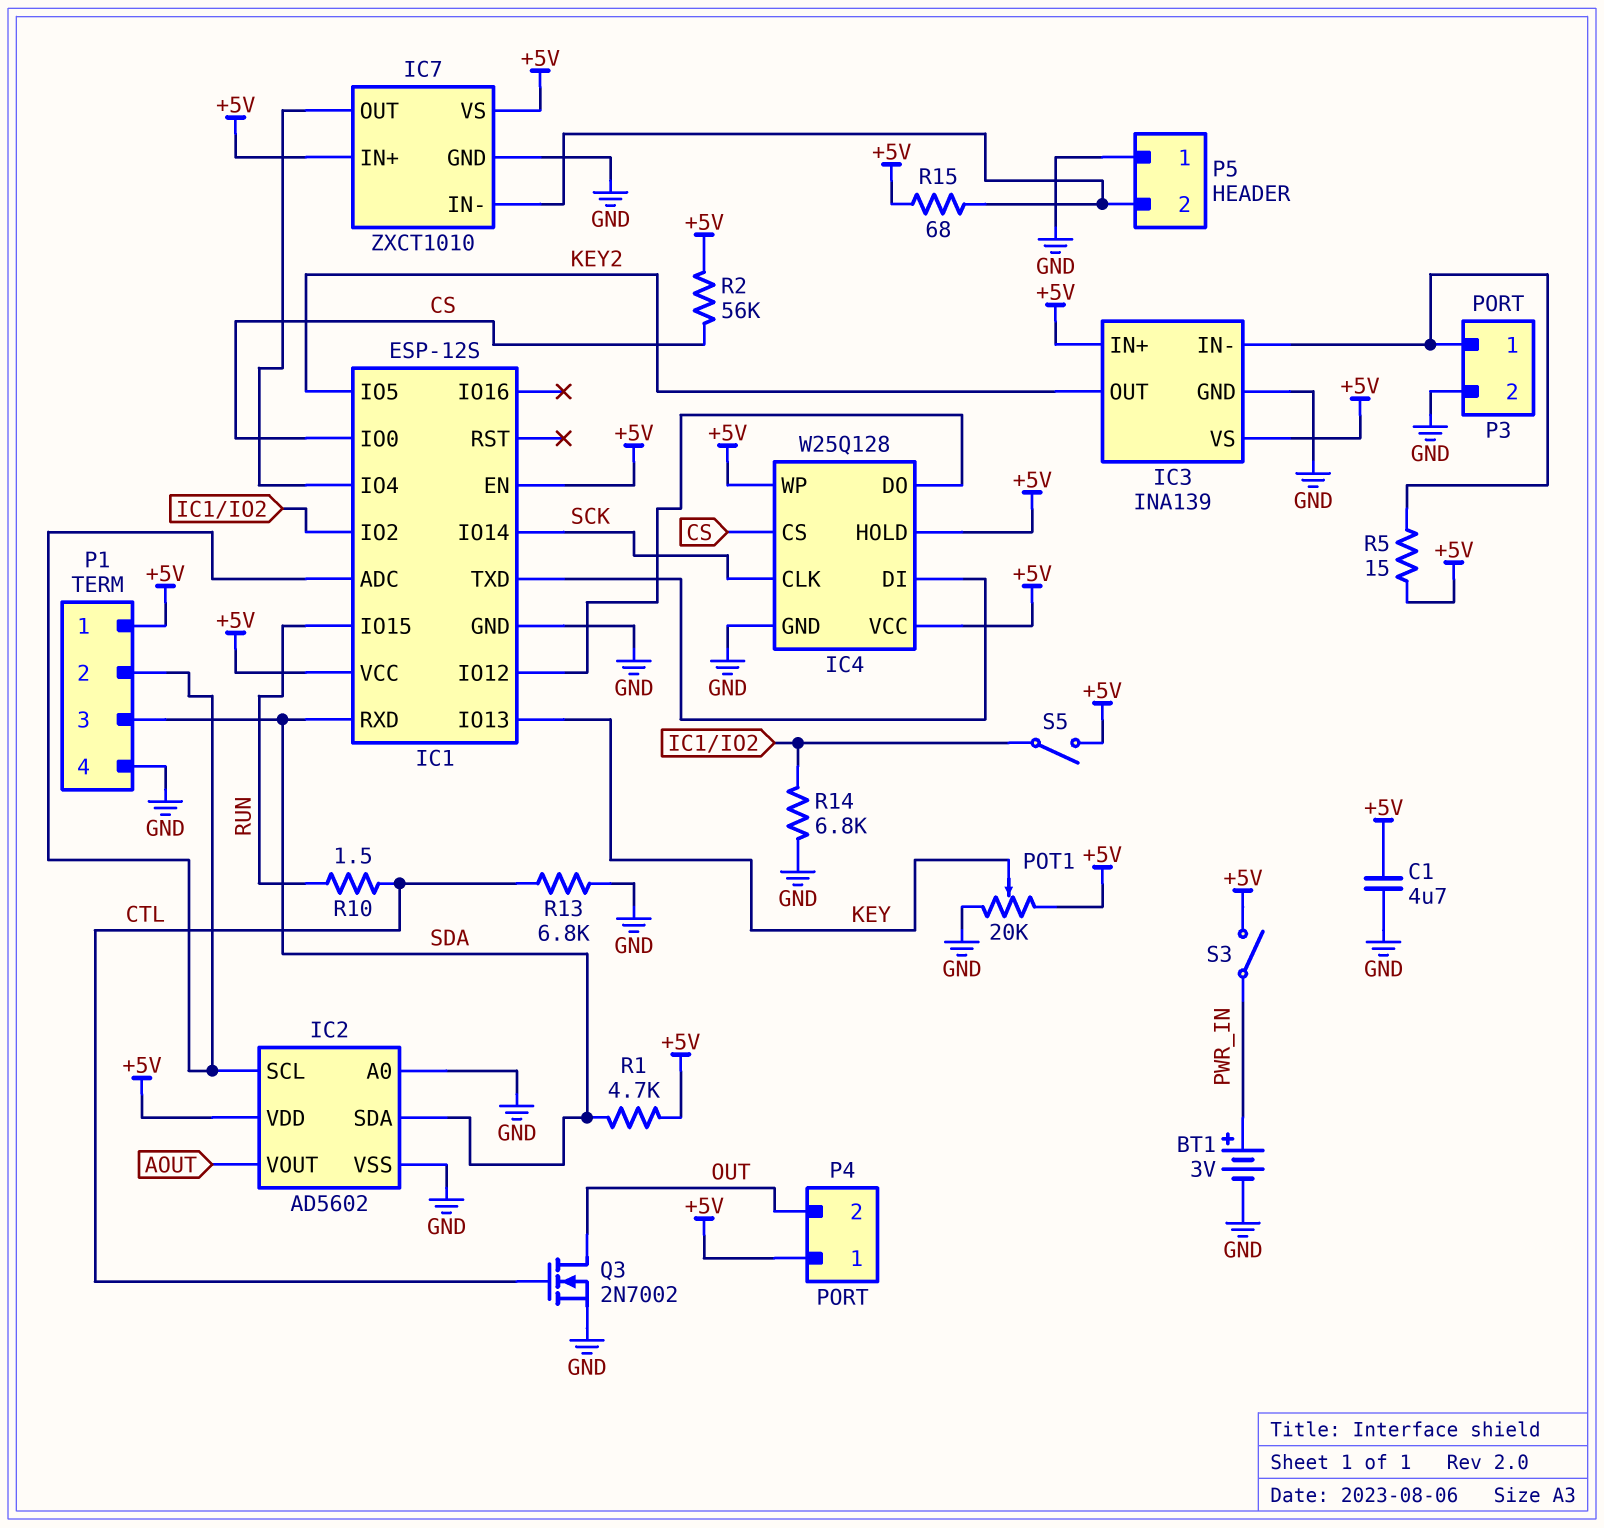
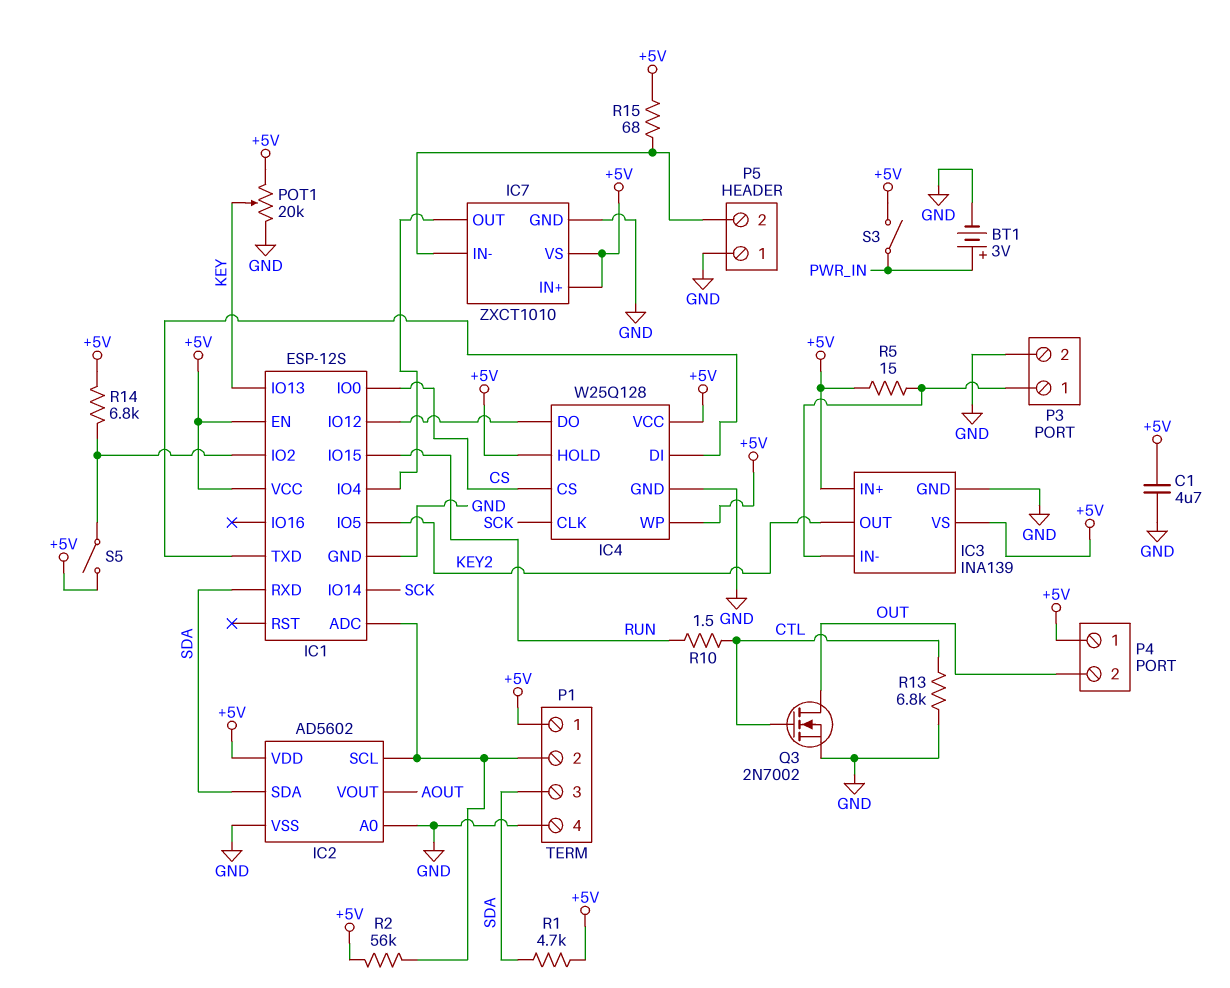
R2: 56k (+5V, CS) -> 56k (+5V, IC1/ADC)
R14: 6.8k (GND, IC1/IO2) -> 6.8k (+5V, IC1/IO2)

